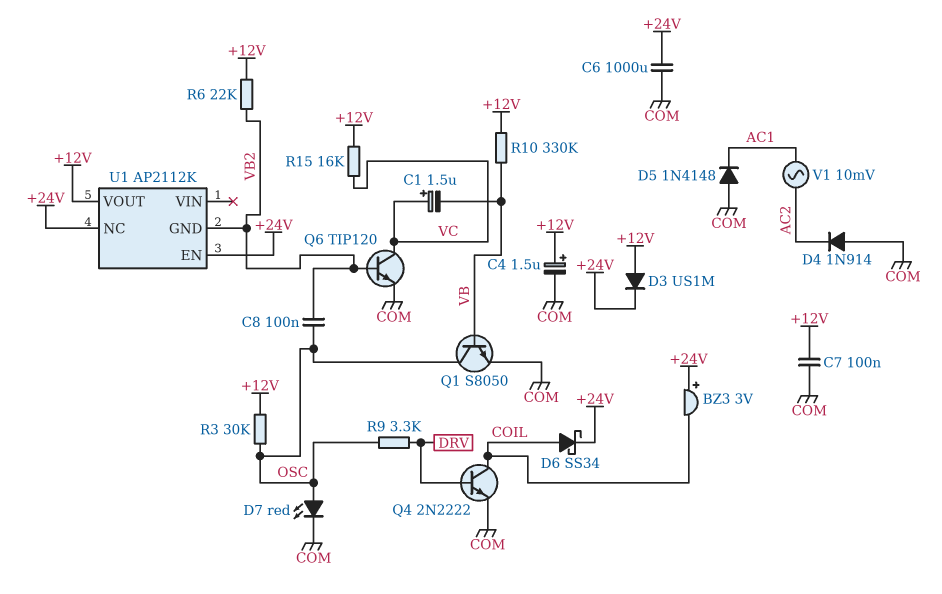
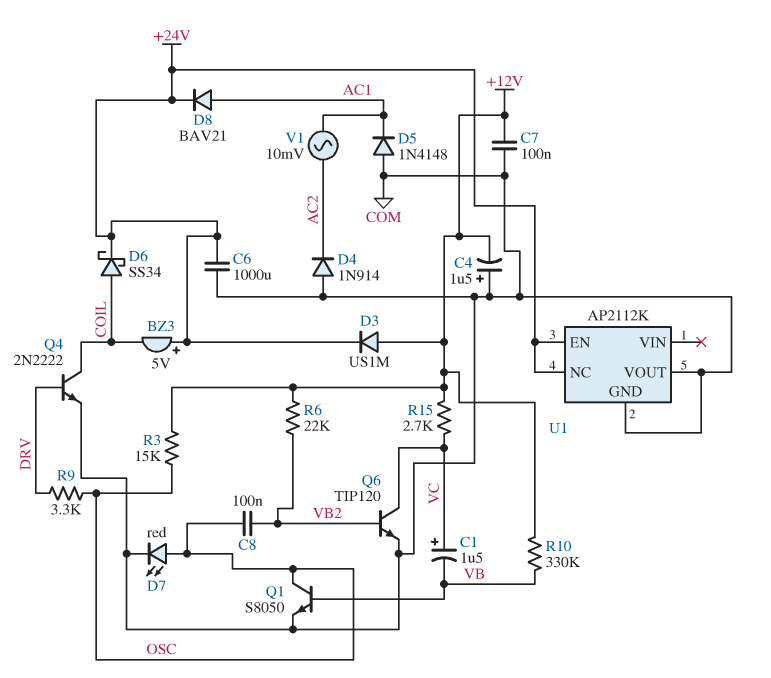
BZ3: buzzer 3V (plus +24V, minus COIL) -> buzzer 5V (plus +24V, minus COIL)
C4: 1.5uF (plus +12V, minus COM) -> 1.5uF (plus COM, minus +12V)
D8: none -> diode BAV21 (A AC1, K +24V)
R3: 30k (+12V, OSC) -> 15k (+12V, OSC)
R15: 16k (+12V, VC) -> 2.7k (+12V, VC)
U1 pin GND: VB2 -> COM
U1 pin VOUT: +12V -> COM

